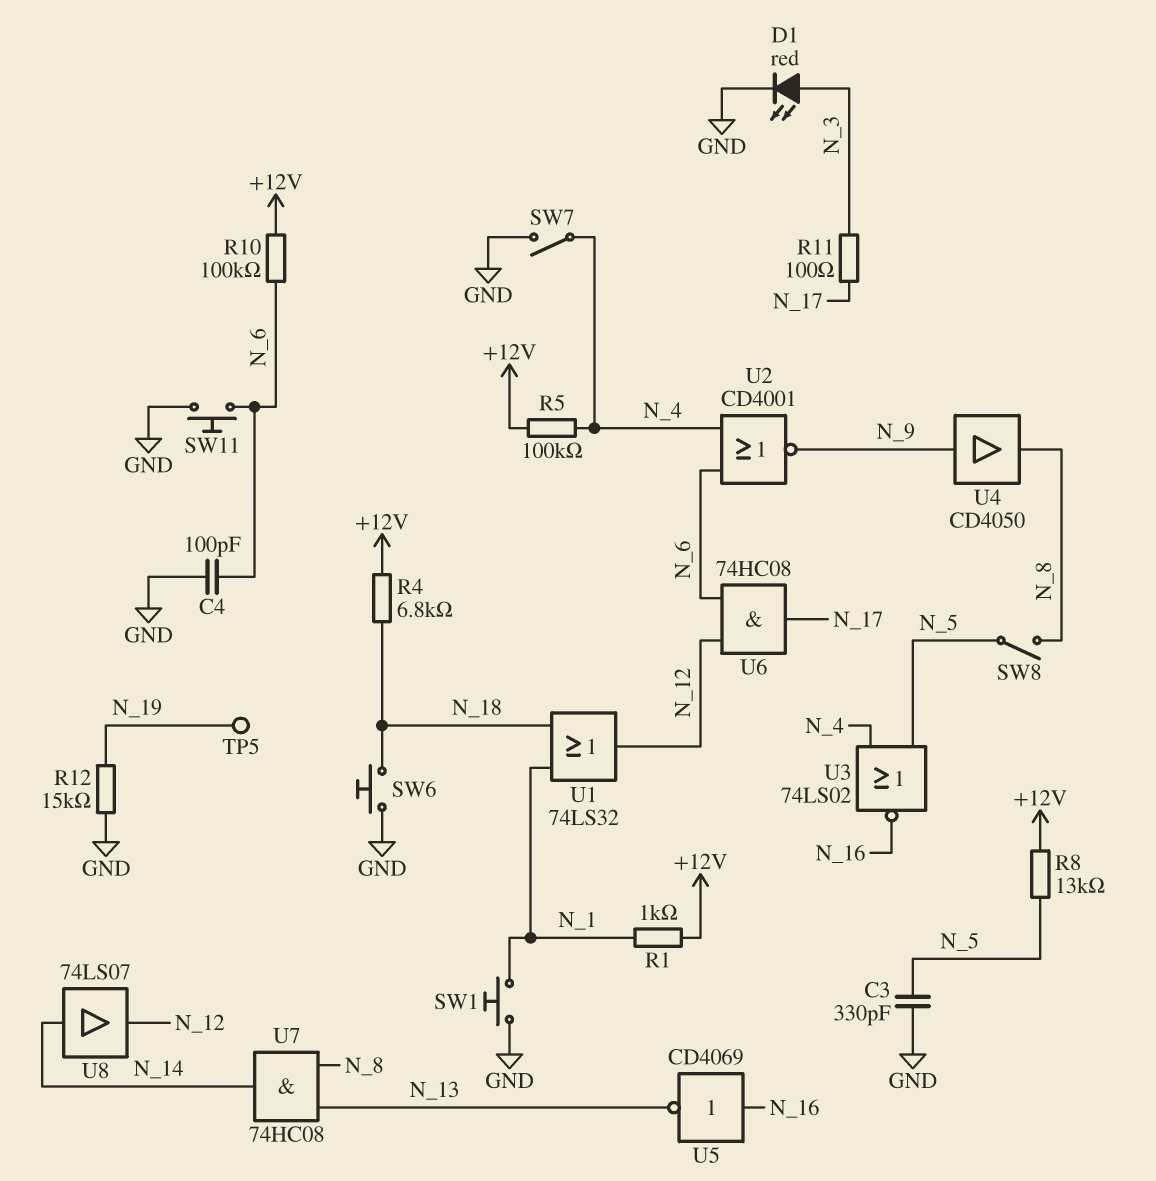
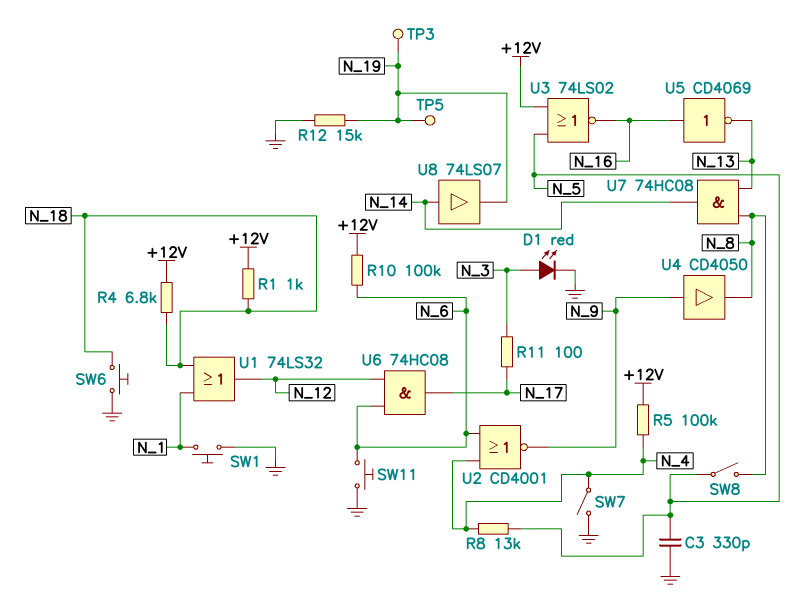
C4: 100pF (GND, N_6) -> none
R1: 1k (+12V, N_1) -> 1k (+12V, N_18)
R8: 13k (+12V, N_5) -> 13k (N_4, N_5)
TP3: none -> test point (N_19)
U3: NOR 74LS02 (in N_4, in N_5, out N_16) -> NOR 74LS02 (in +12V, in N_5, out N_16)
U8: buffer 74LS07 (in N_14, out N_12) -> buffer 74LS07 (in N_14, out N_19)

